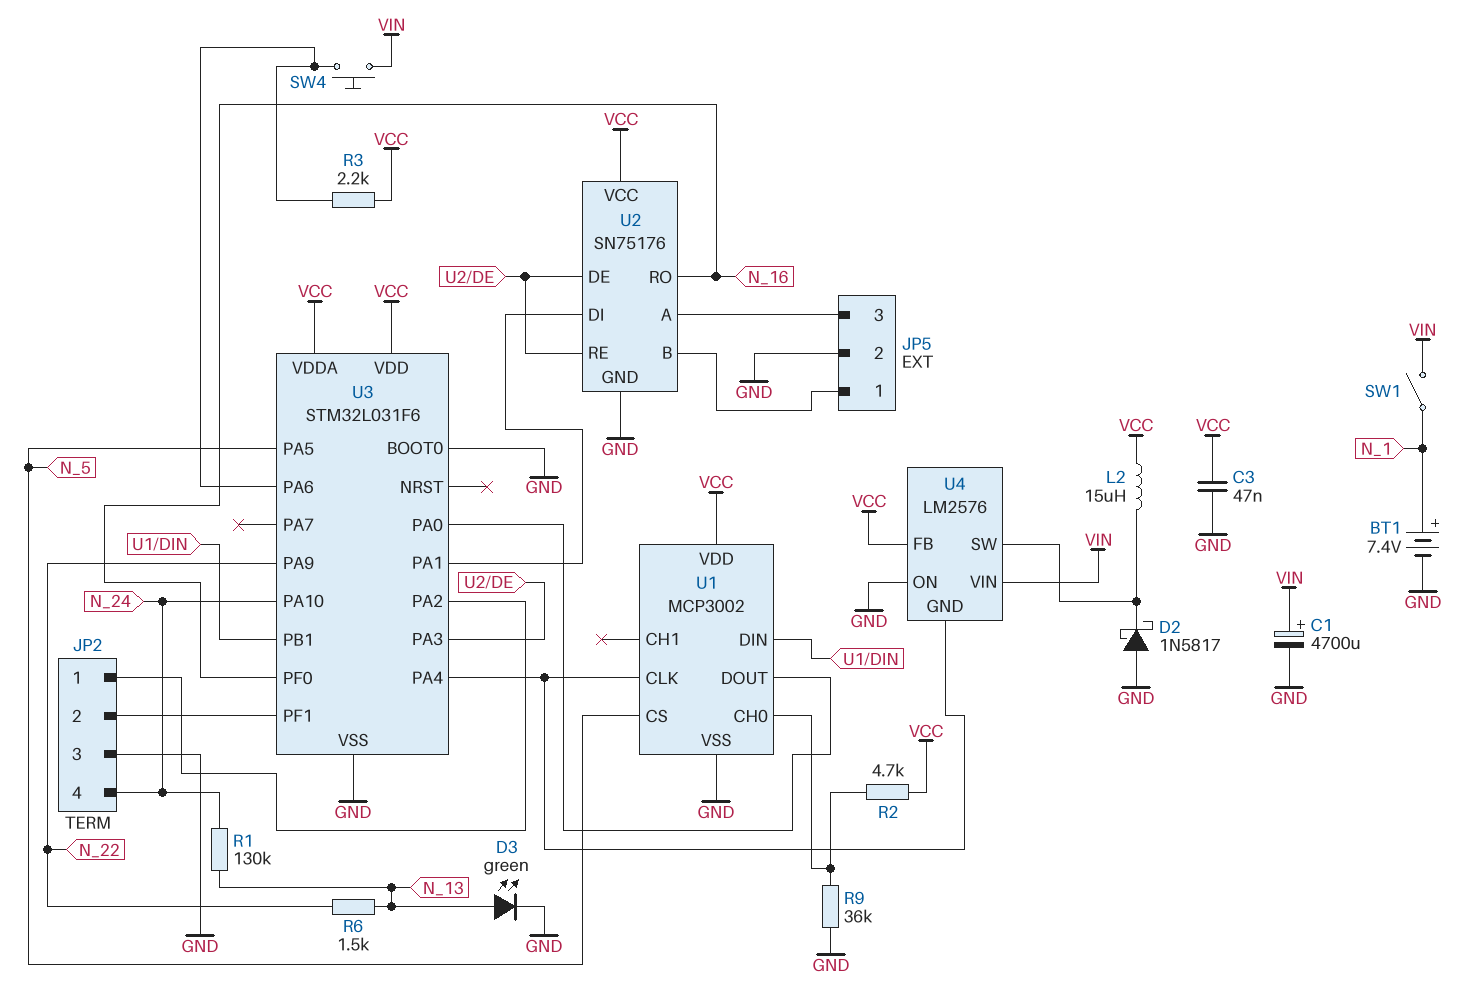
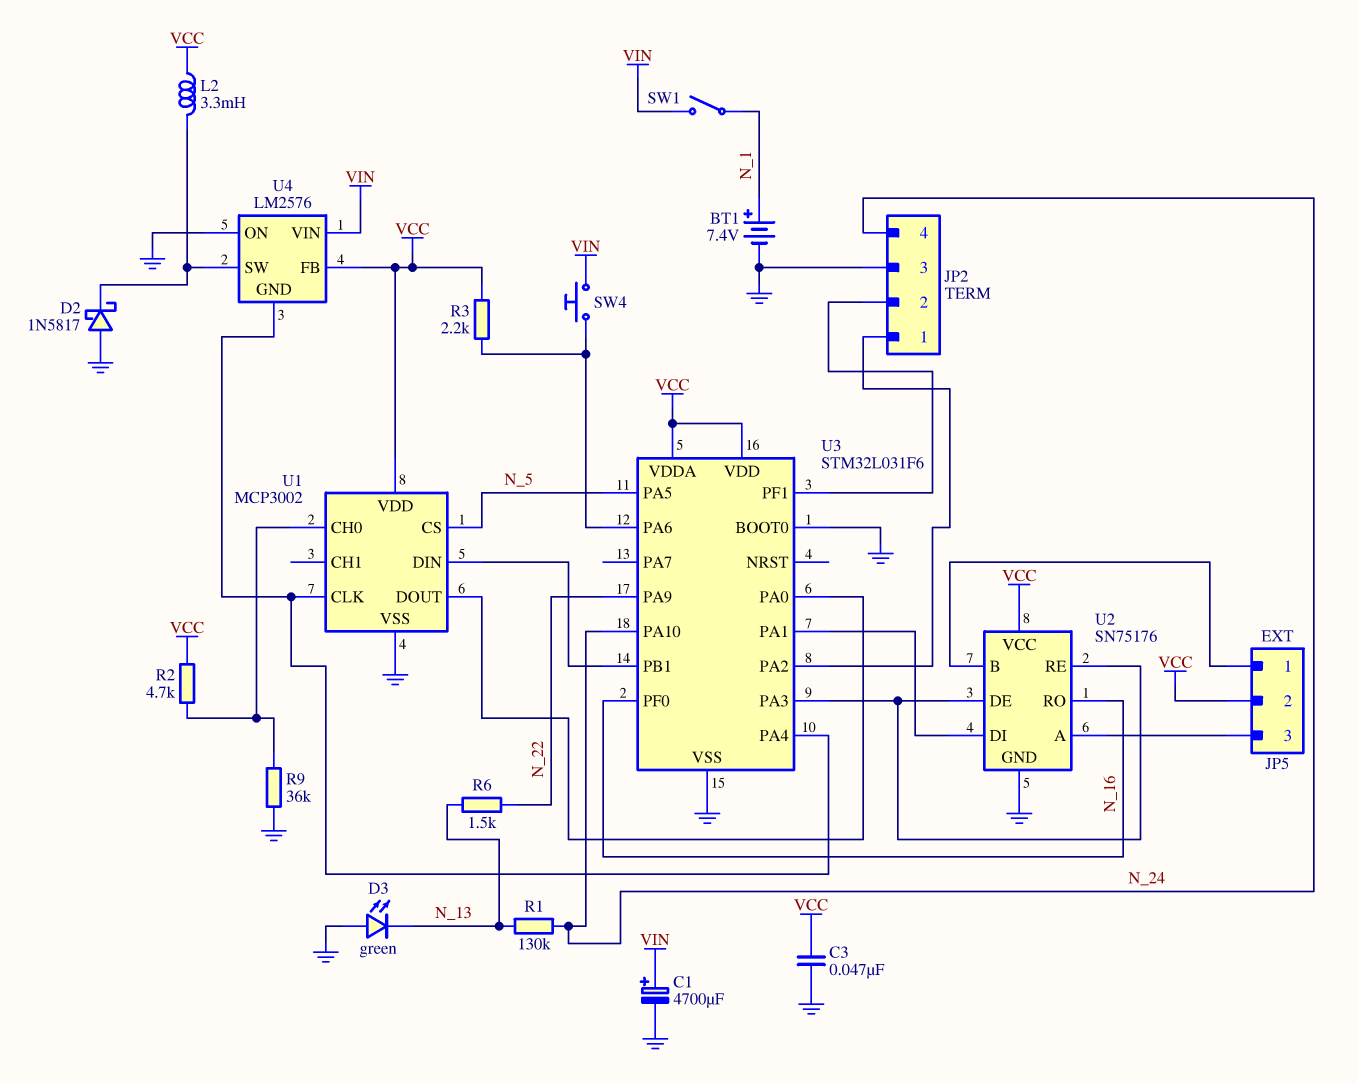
D3: LED green (A N_13, K GND) -> LED green (A GND, K N_13)
JP5 pin 2: GND -> VCC
L2: 15uH (U4/SW, VCC) -> 3.3mH (U4/SW, VCC)

